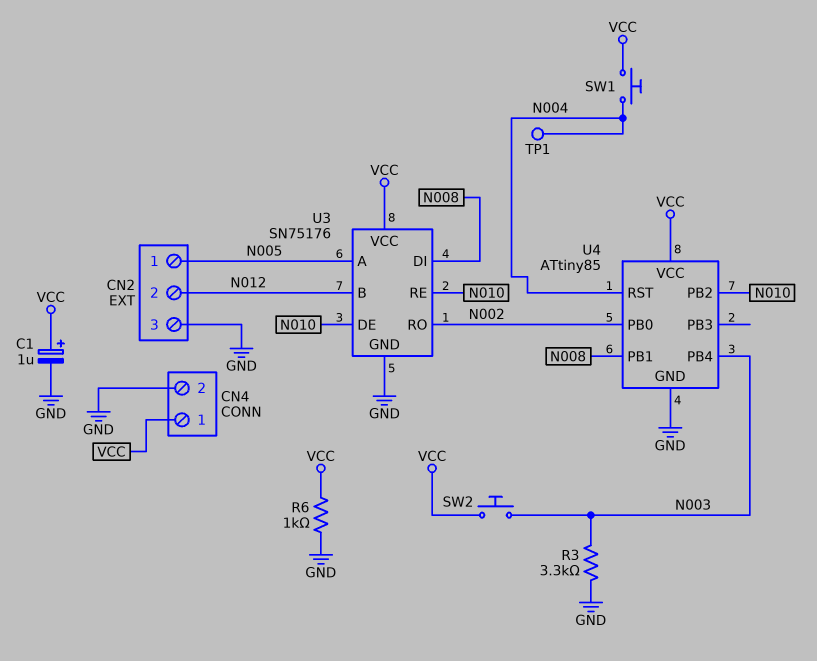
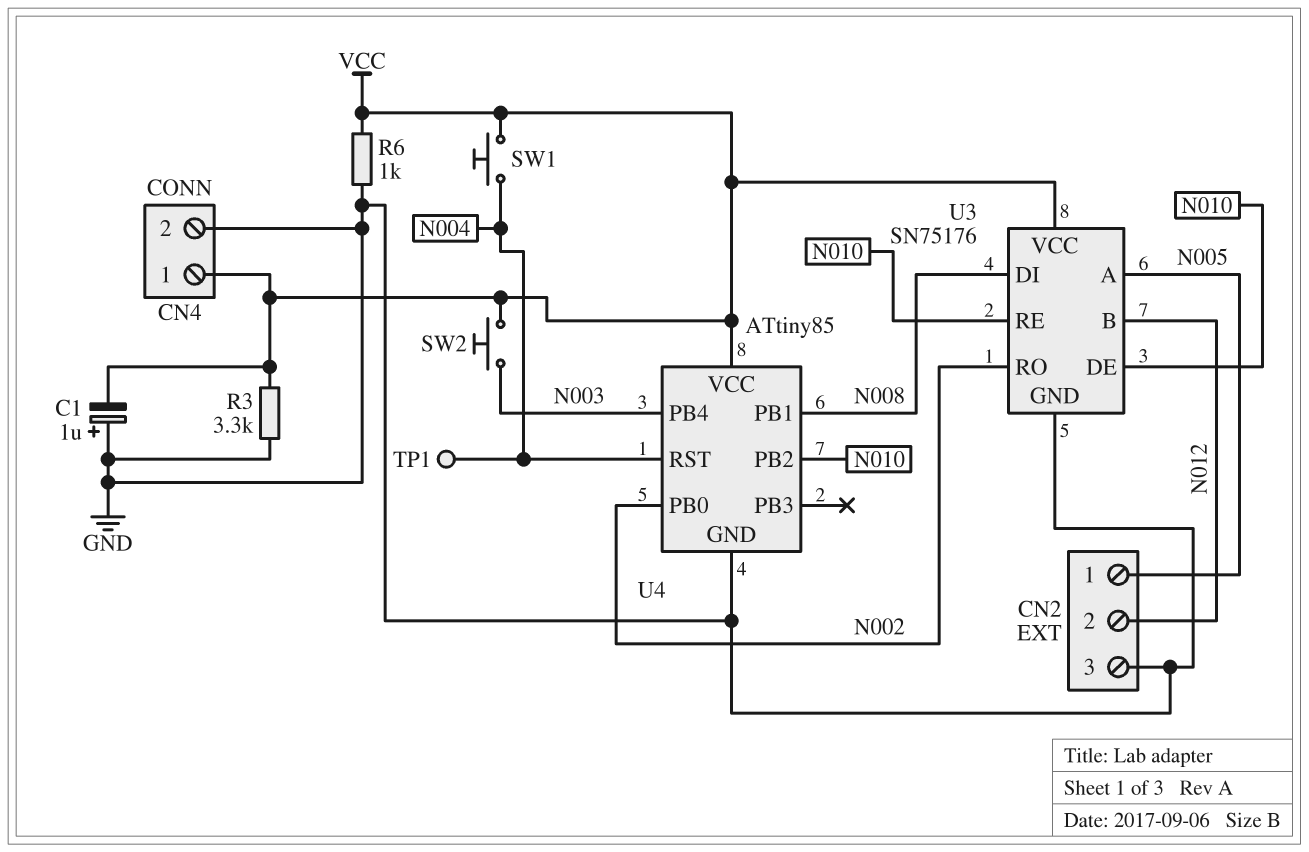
C1: 1uF (plus VCC, minus GND) -> 1uF (plus GND, minus VCC)
R3: 3.3k (GND, N003) -> 3.3k (GND, VCC)

